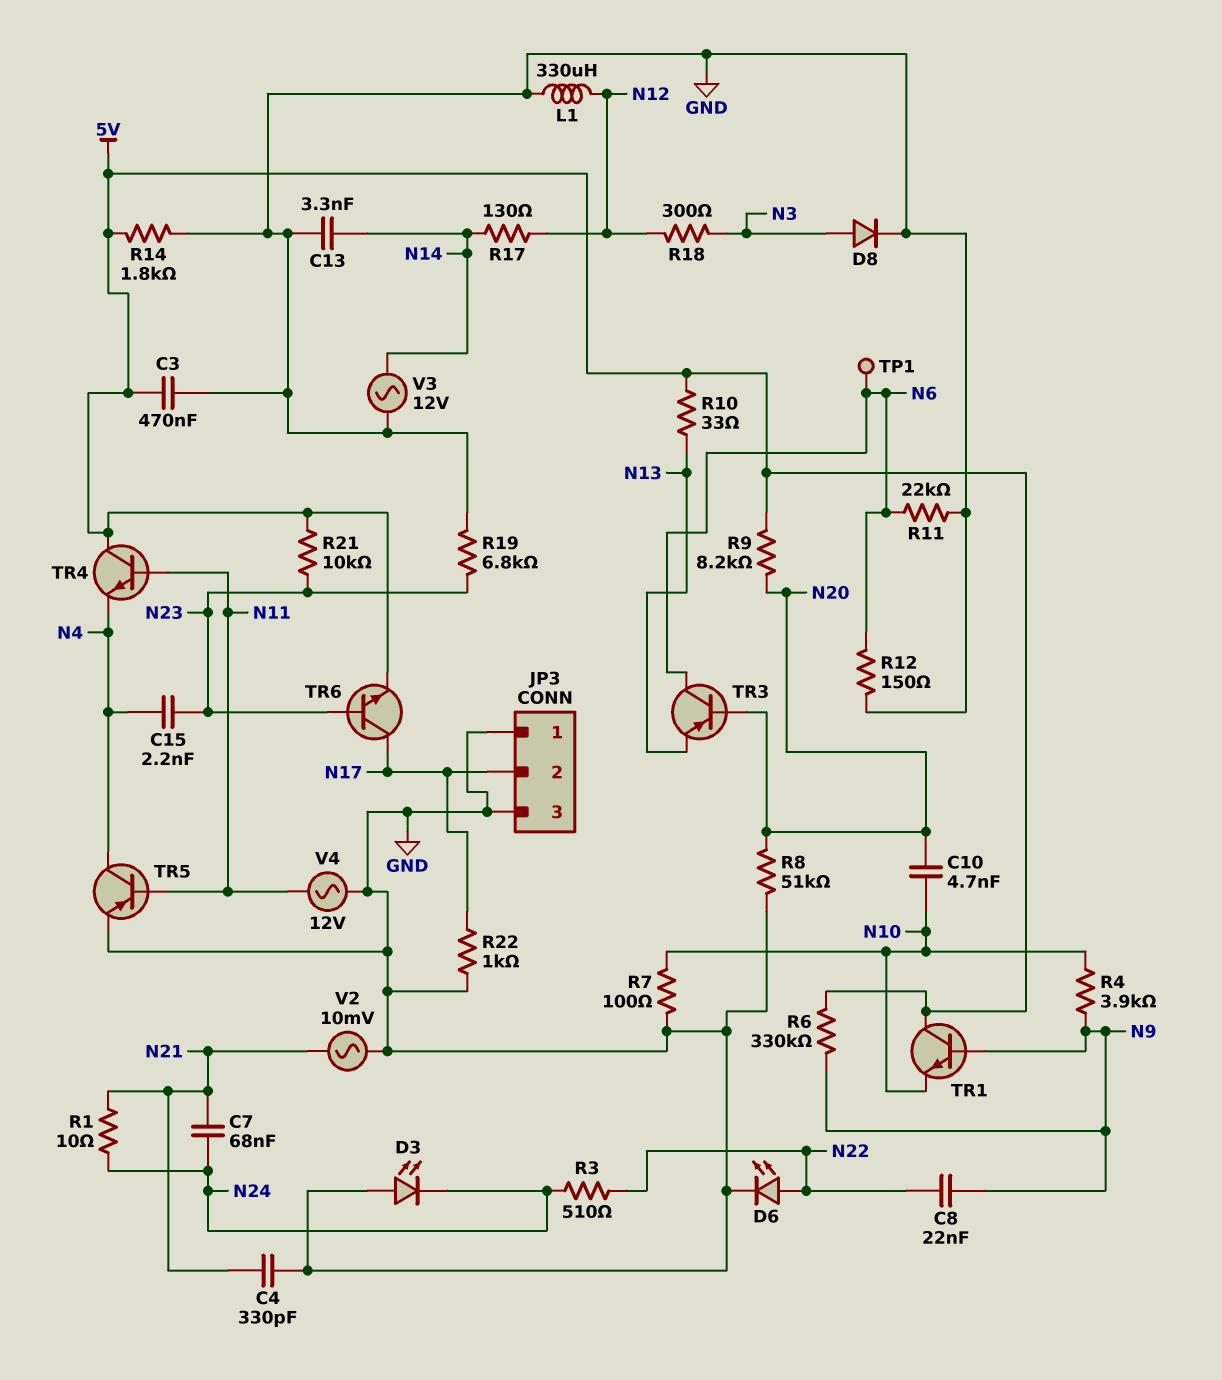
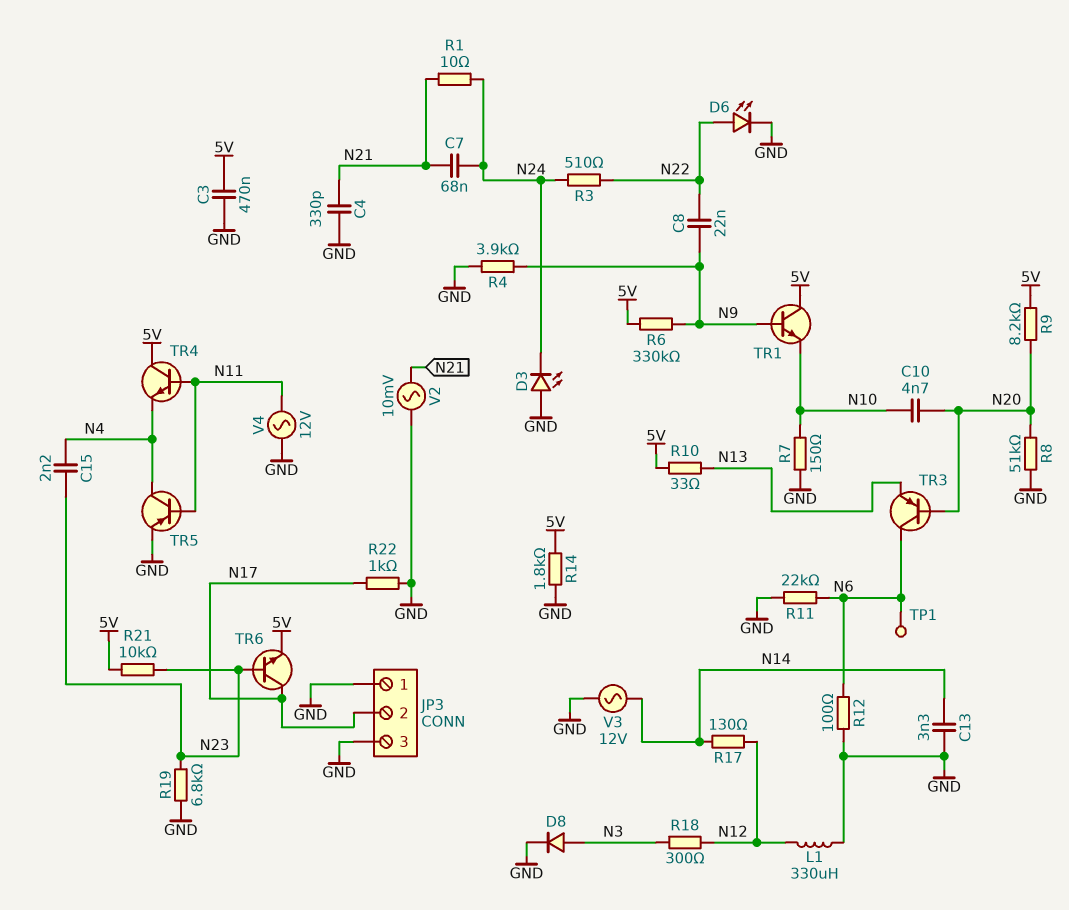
R4: 3.9k (N9, N10) -> 3.9k (GND, N9)
R7: 100 (GND, N10) -> 150 (GND, N10)
R12: 150 (GND, N6) -> 100 (GND, N6)

